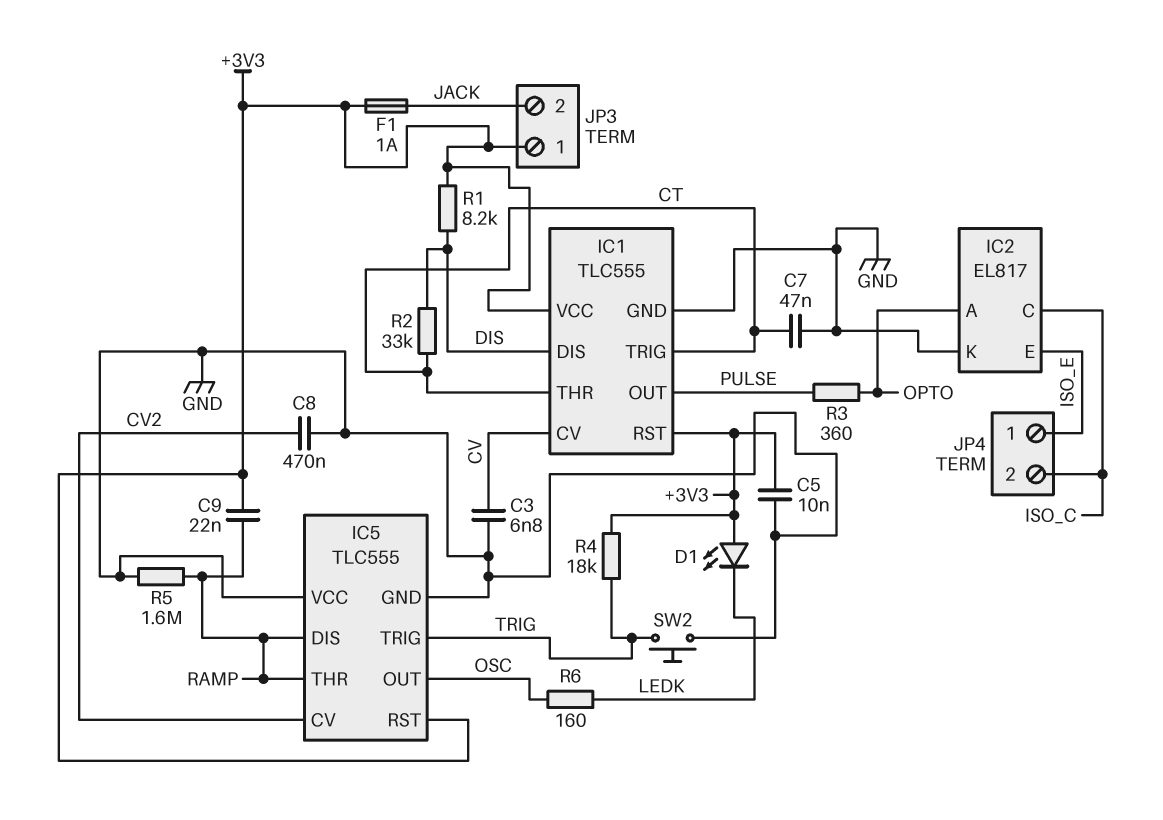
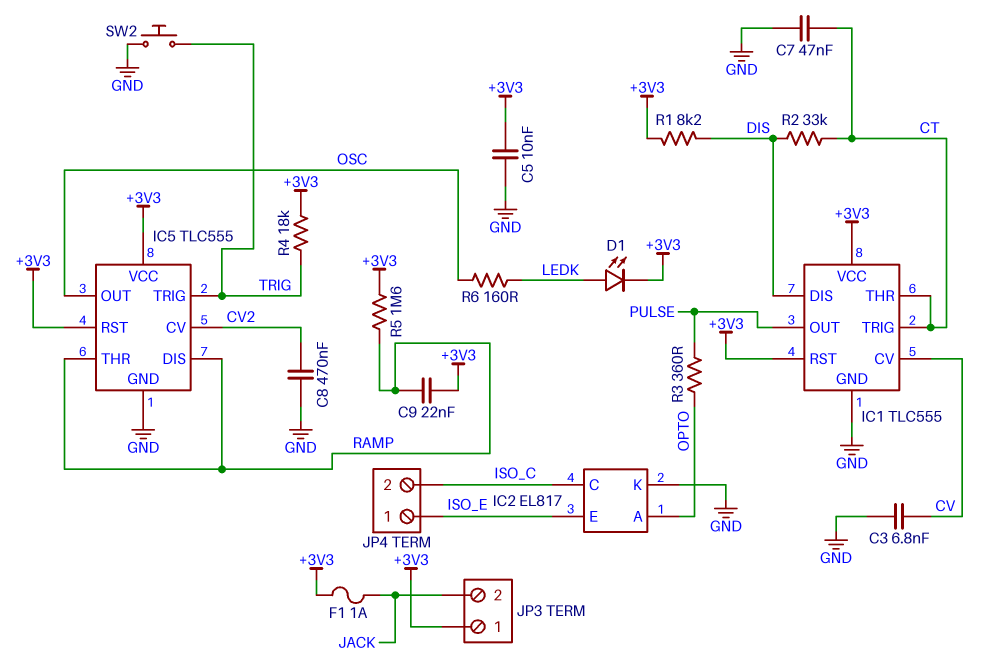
D1: LED (A +3V3, K LEDK) -> LED (A LEDK, K +3V3)
IC5 pin VCC: GND -> +3V3
R5: 1.6M (GND, RAMP) -> 1.6M (+3V3, RAMP)

